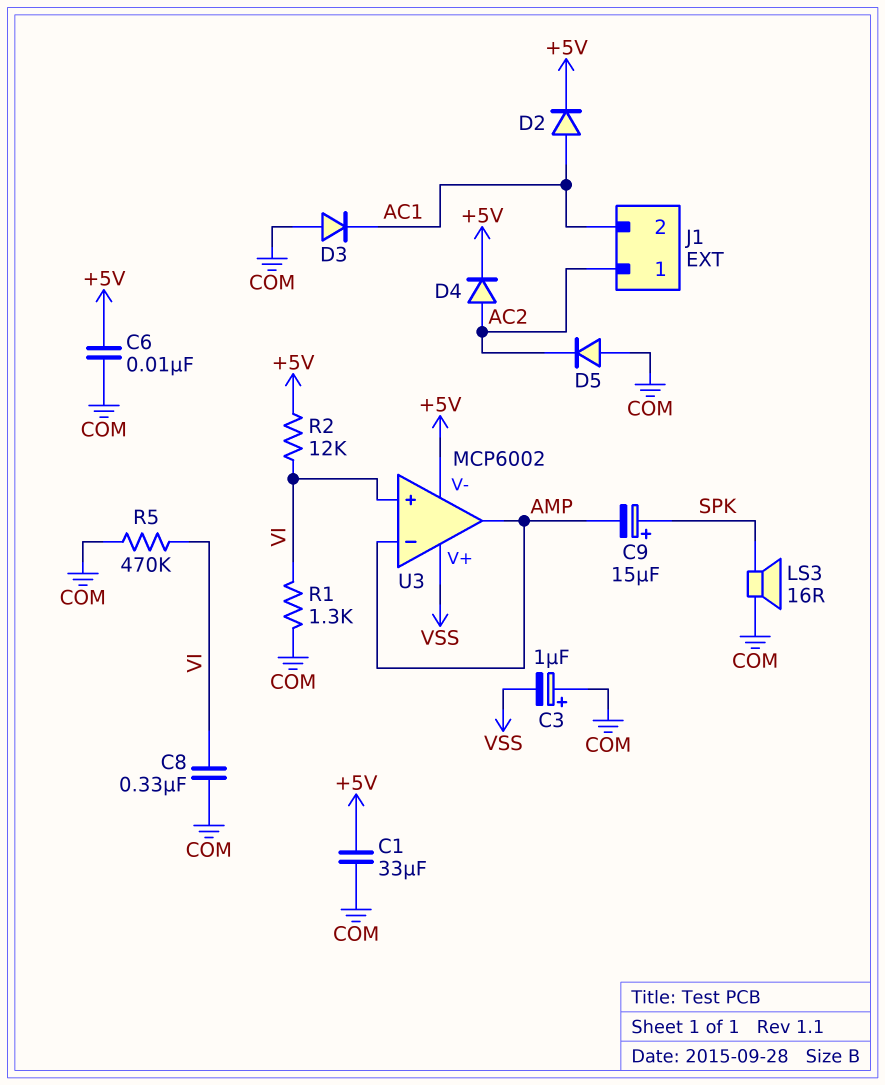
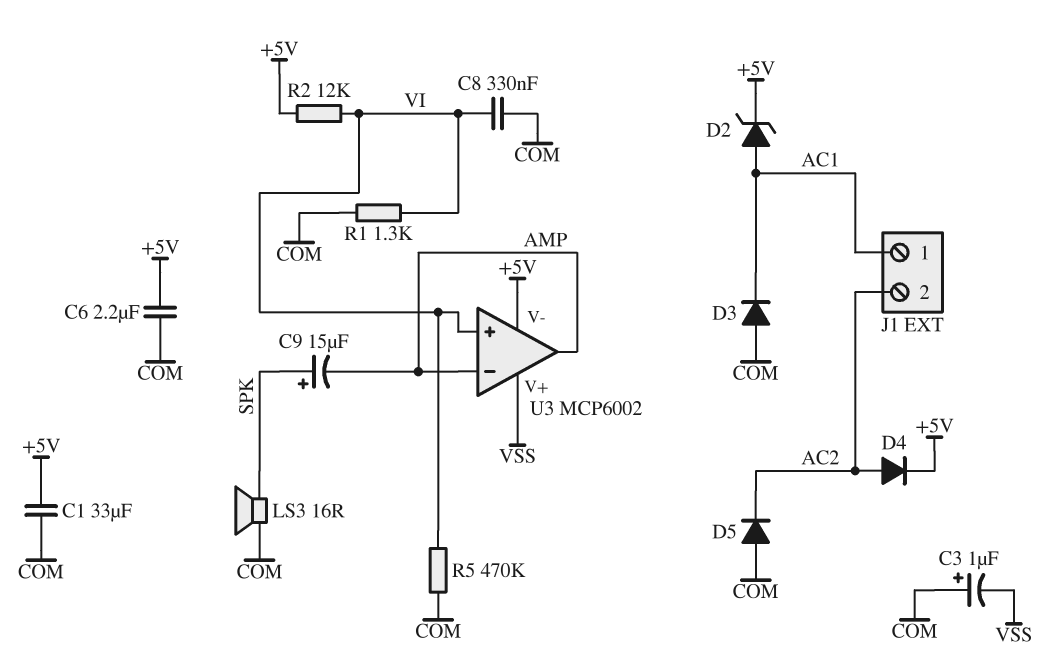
C6: 10nF (+5V, COM) -> 2.2uF (+5V, COM)
D2: diode (A AC1, K +5V) -> zener (A AC1, K +5V)
J1 pin 1: AC2 -> AC1
J1 pin 2: AC1 -> AC2

